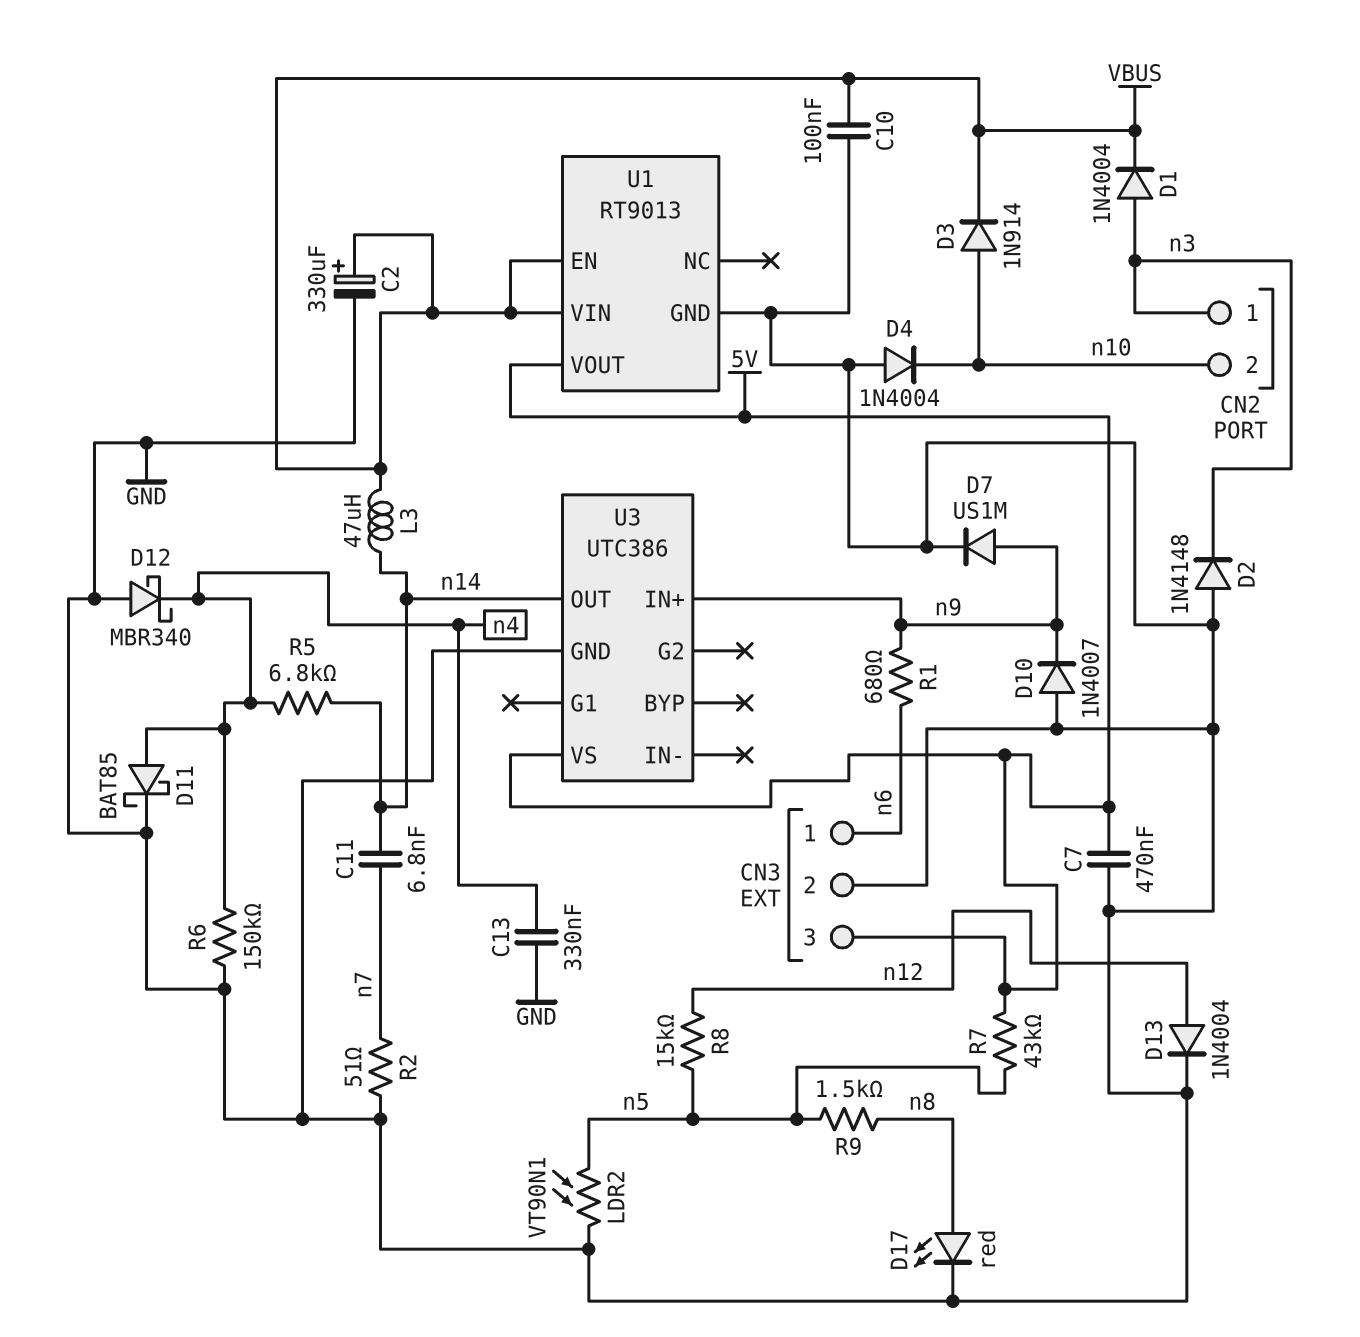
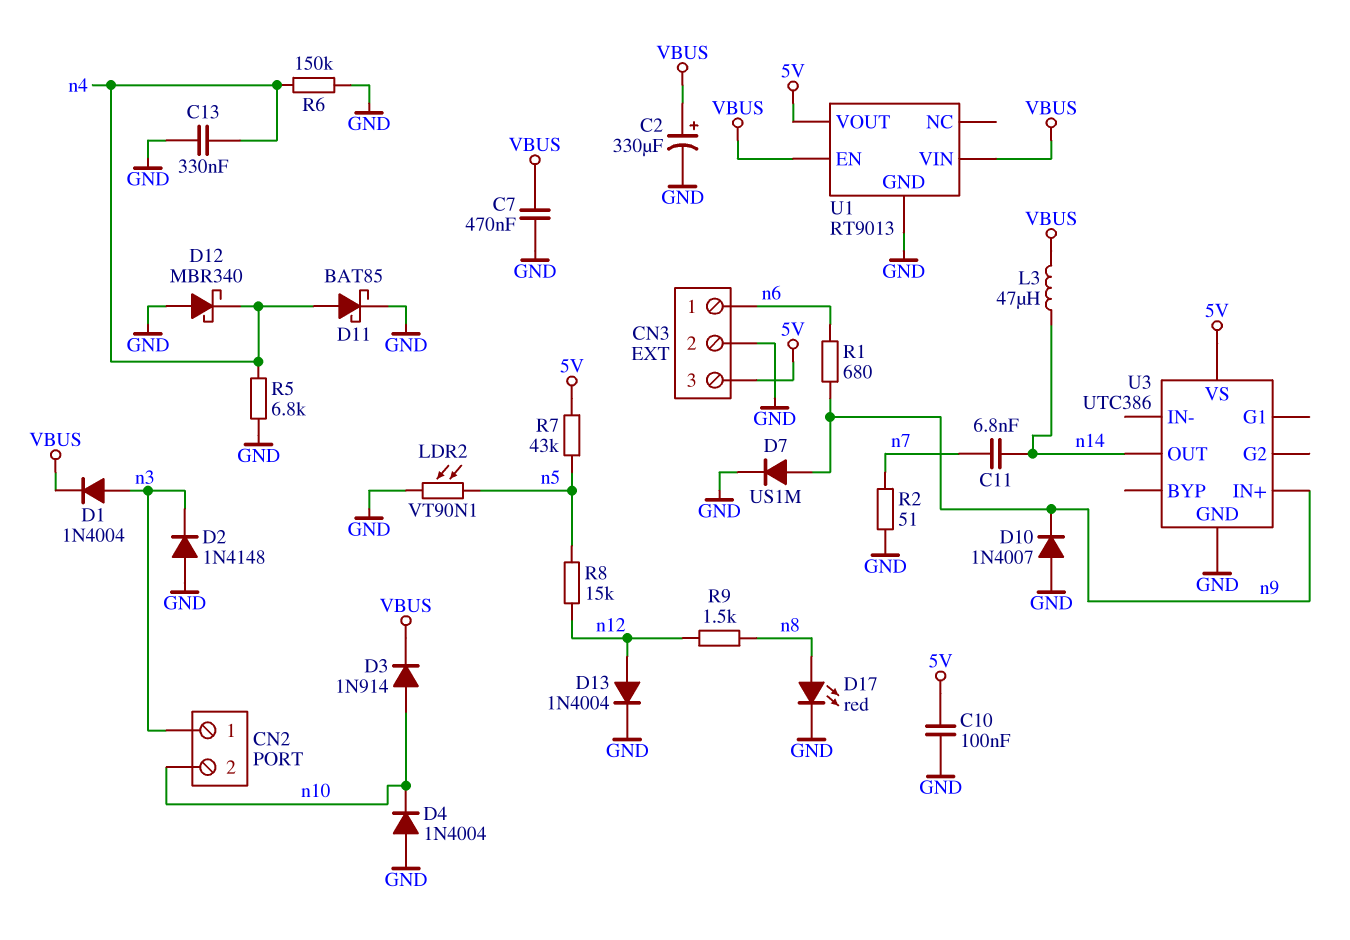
C7: 470nF (5V, GND) -> 470nF (GND, VBUS)
C10: 100nF (GND, VBUS) -> 100nF (5V, GND)
R5: 6.8k (n4, n14) -> 6.8k (GND, n4)
R9: 1.5k (n5, n8) -> 1.5k (n8, n12)

